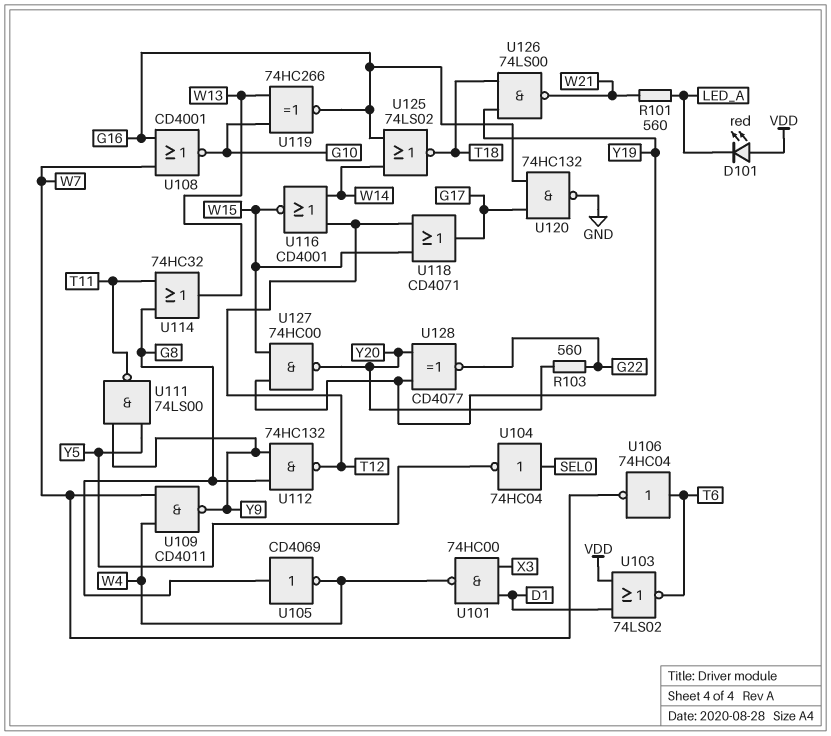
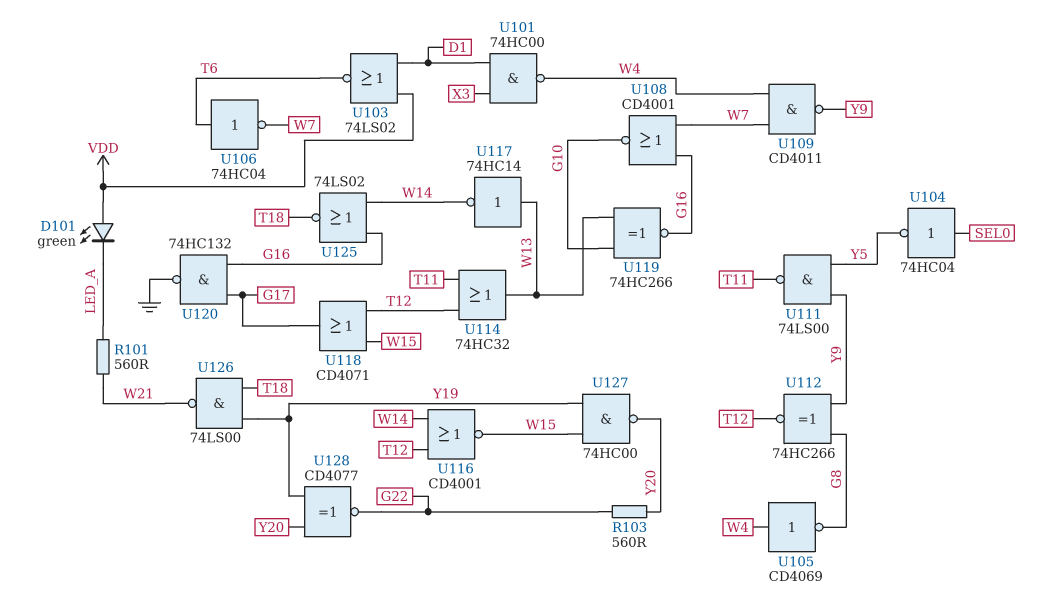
D101: LED red (A VDD, K LED_A) -> LED green (A VDD, K LED_A)
U105: NOT CD4069 (in G8, out W4) -> NOT CD4069 (in W4, out G8)
U112: NAND 74HC132 (in G8, in Y9, out T12) -> XNOR 74HC266 (in G8, in Y9, out T12)
U114: OR 74HC32 (in G8, in T11, out W13) -> OR 74HC32 (in T11, in T12, out W13)
U117: none -> NOT 74HC14 (in W13, out W14)

